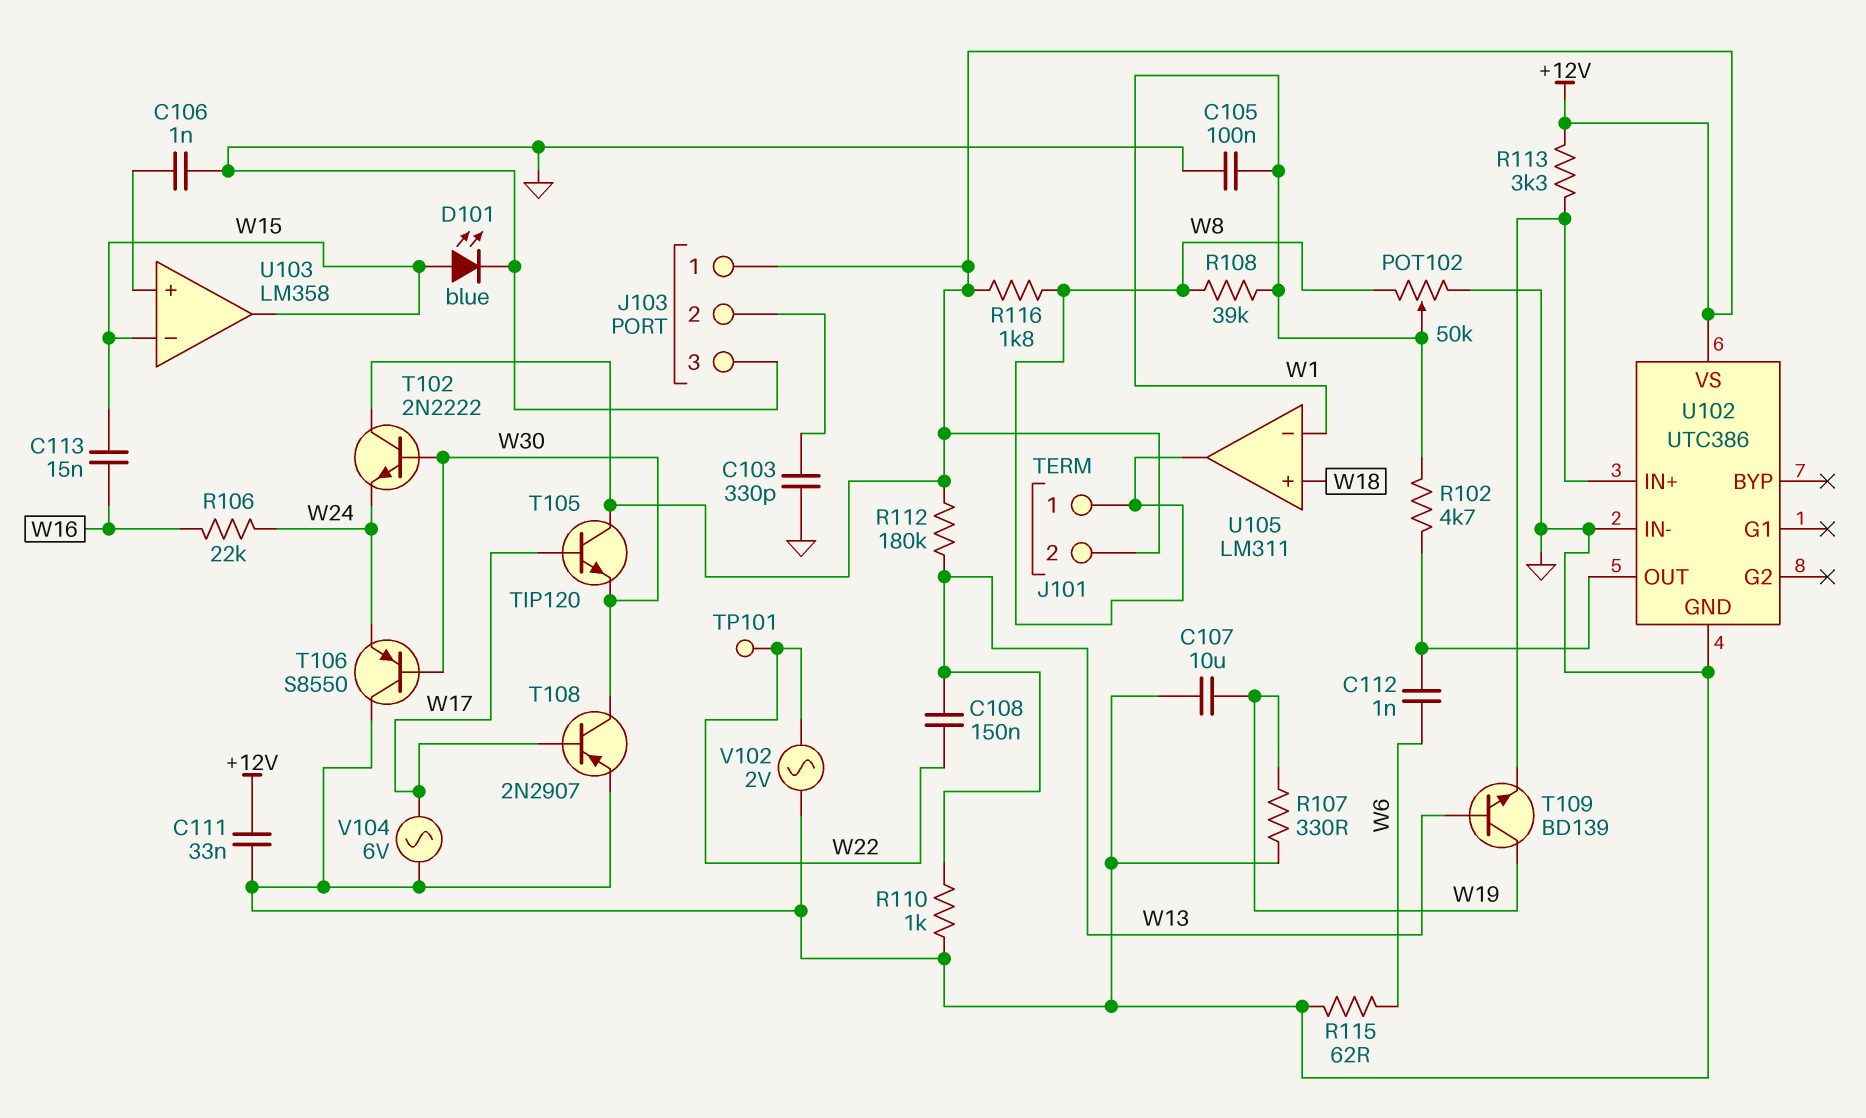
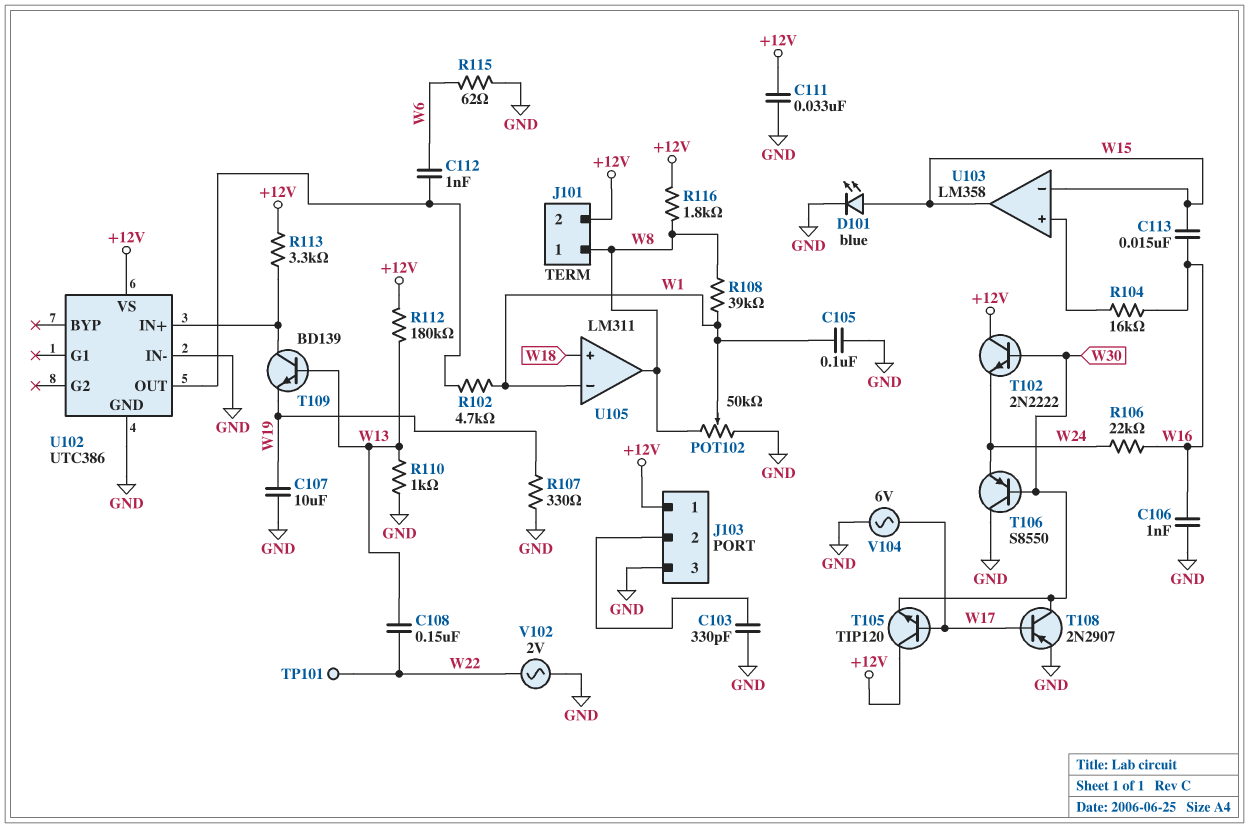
C106: 1nF (GND, U103/in+) -> 1nF (GND, W16)
R104: none -> 16k (U103/in+, W16)
T109: NPN BD139 (B W13, C W19, E U102/IN+) -> NPN BD139 (B W13, C U102/IN+, E W19)

